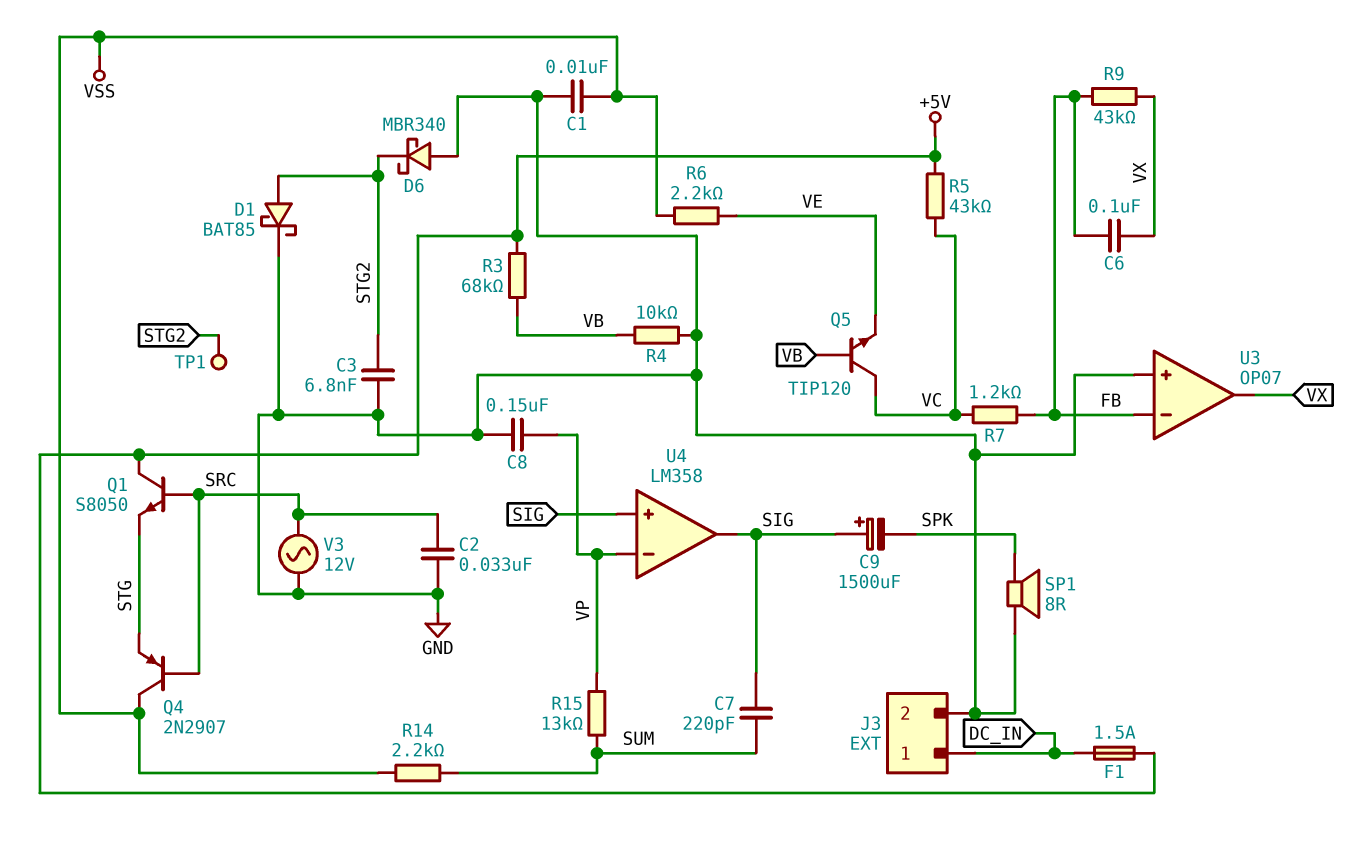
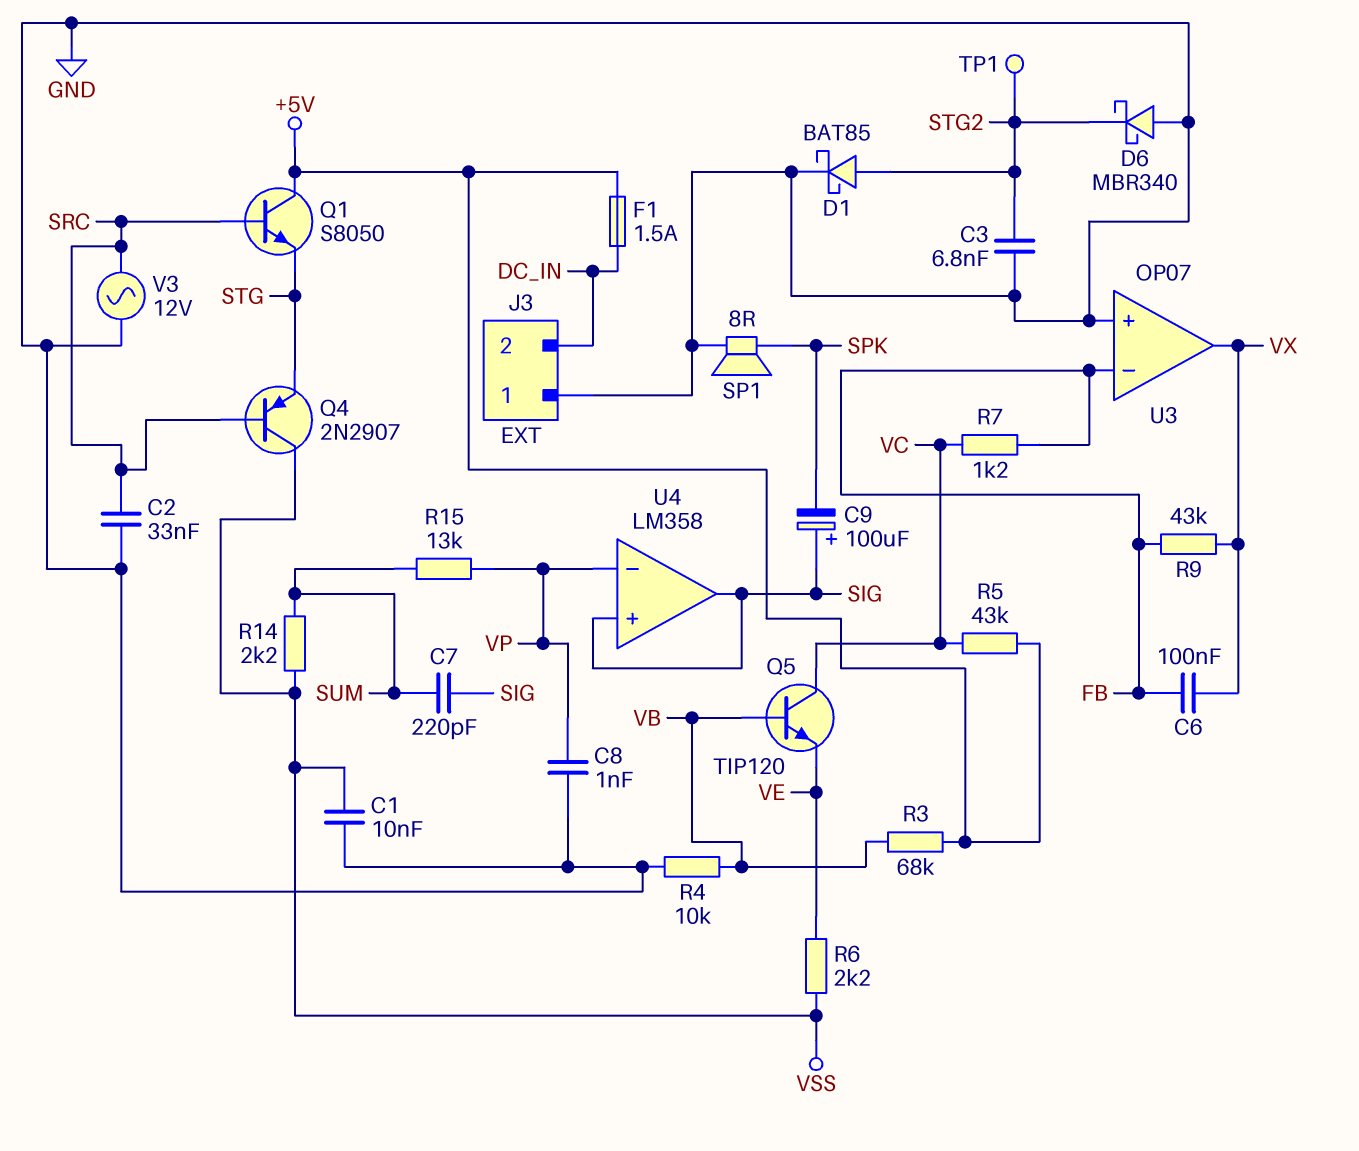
C8: 150nF (GND, VP) -> 1nF (GND, VP)
C9: 1500uF (plus SIG, minus SPK) -> 100uF (plus SIG, minus SPK)
J3 pin 1: DC_IN -> GND
J3 pin 2: GND -> DC_IN

